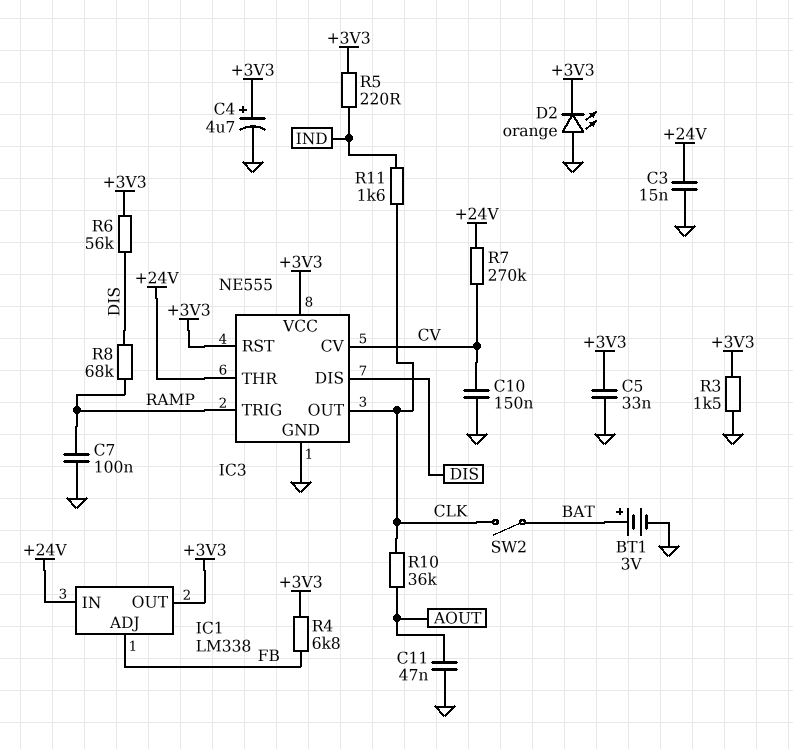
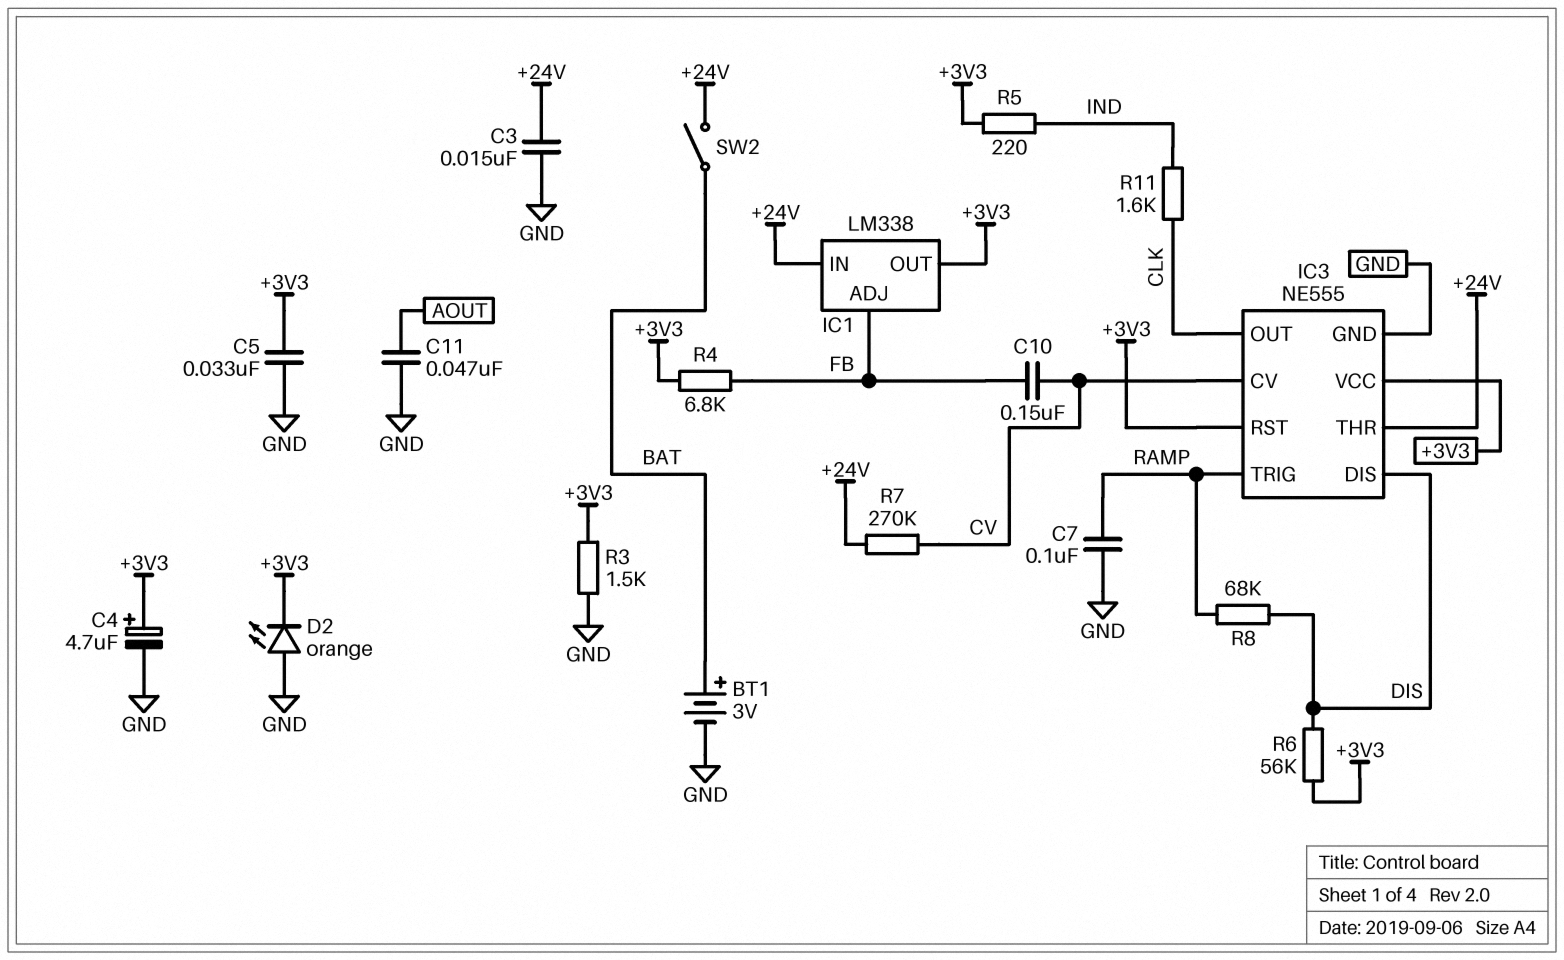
C10: 150nF (CV, GND) -> 150nF (CV, FB)
R10: 36k (AOUT, CLK) -> none
SW2: switch (BAT, CLK) -> switch (+24V, BAT)

